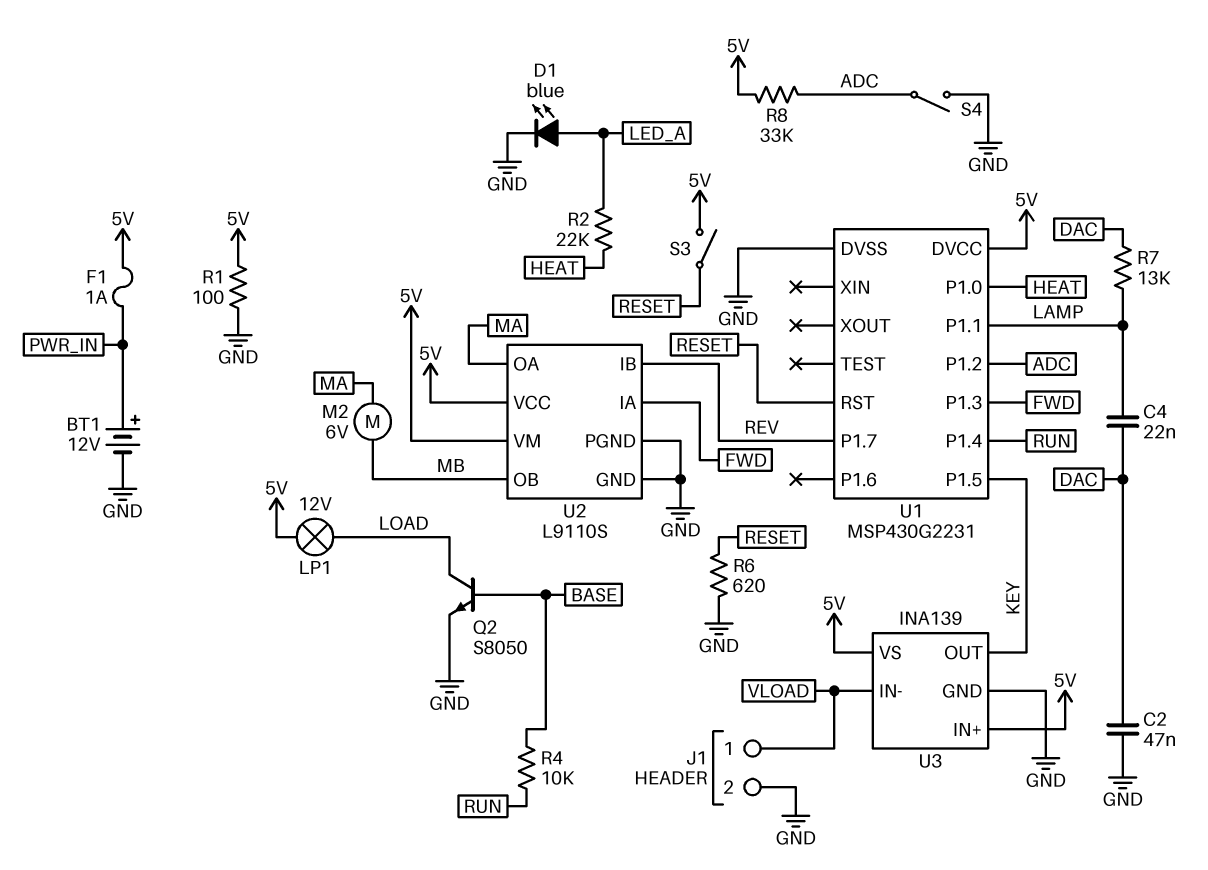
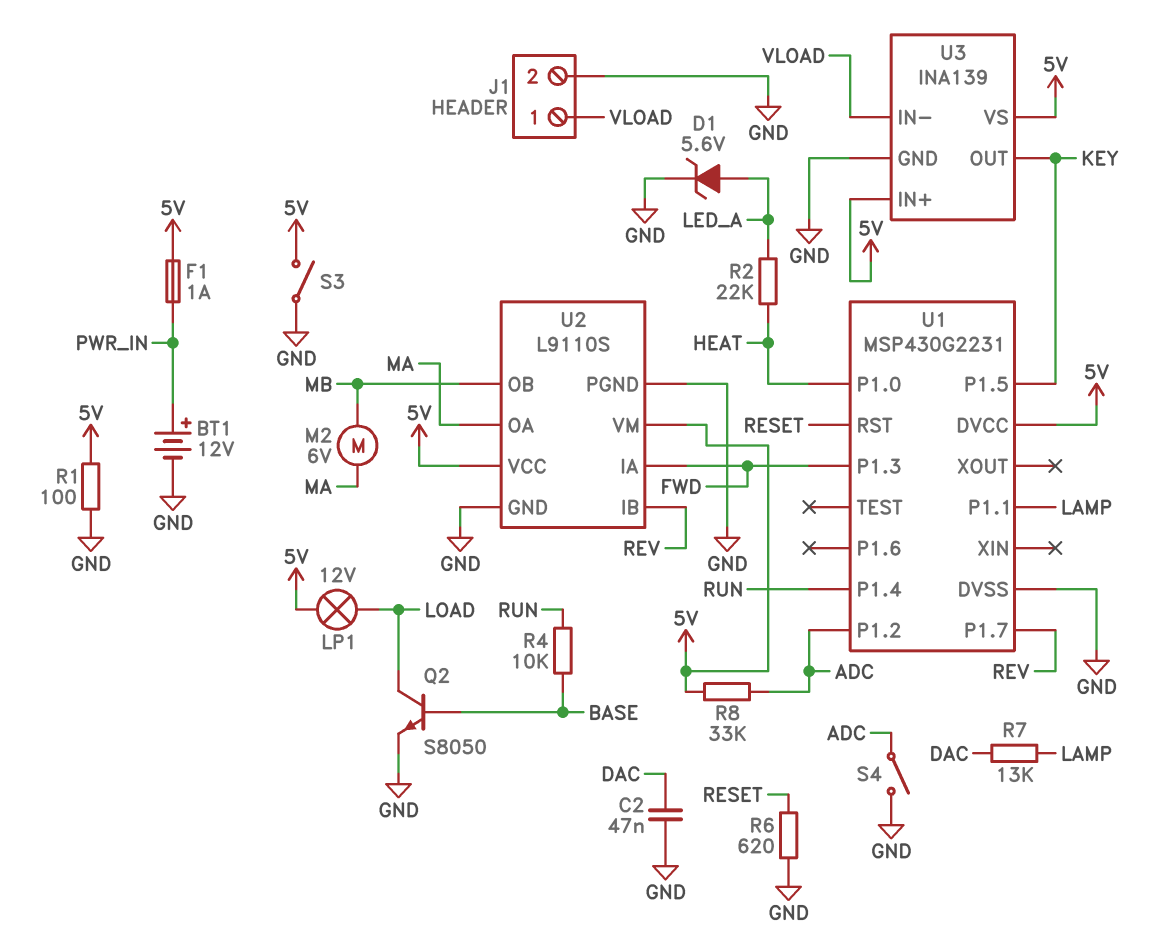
C4: 22nF (DAC, LAMP) -> none
D1: LED blue (A LED_A, K GND) -> zener 5.6V (A LED_A, K GND)
S3: switch (5V, RESET) -> switch (5V, GND)

